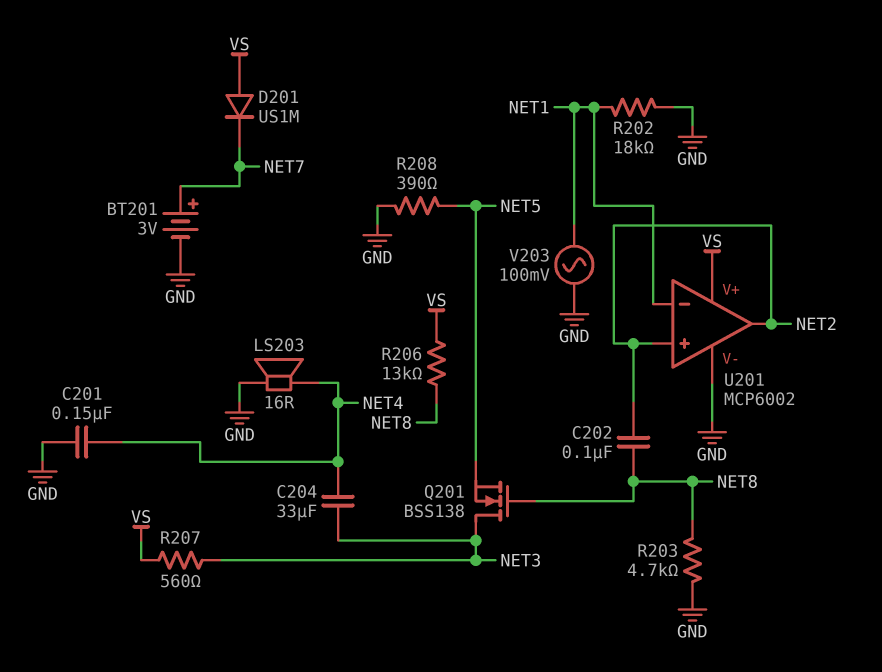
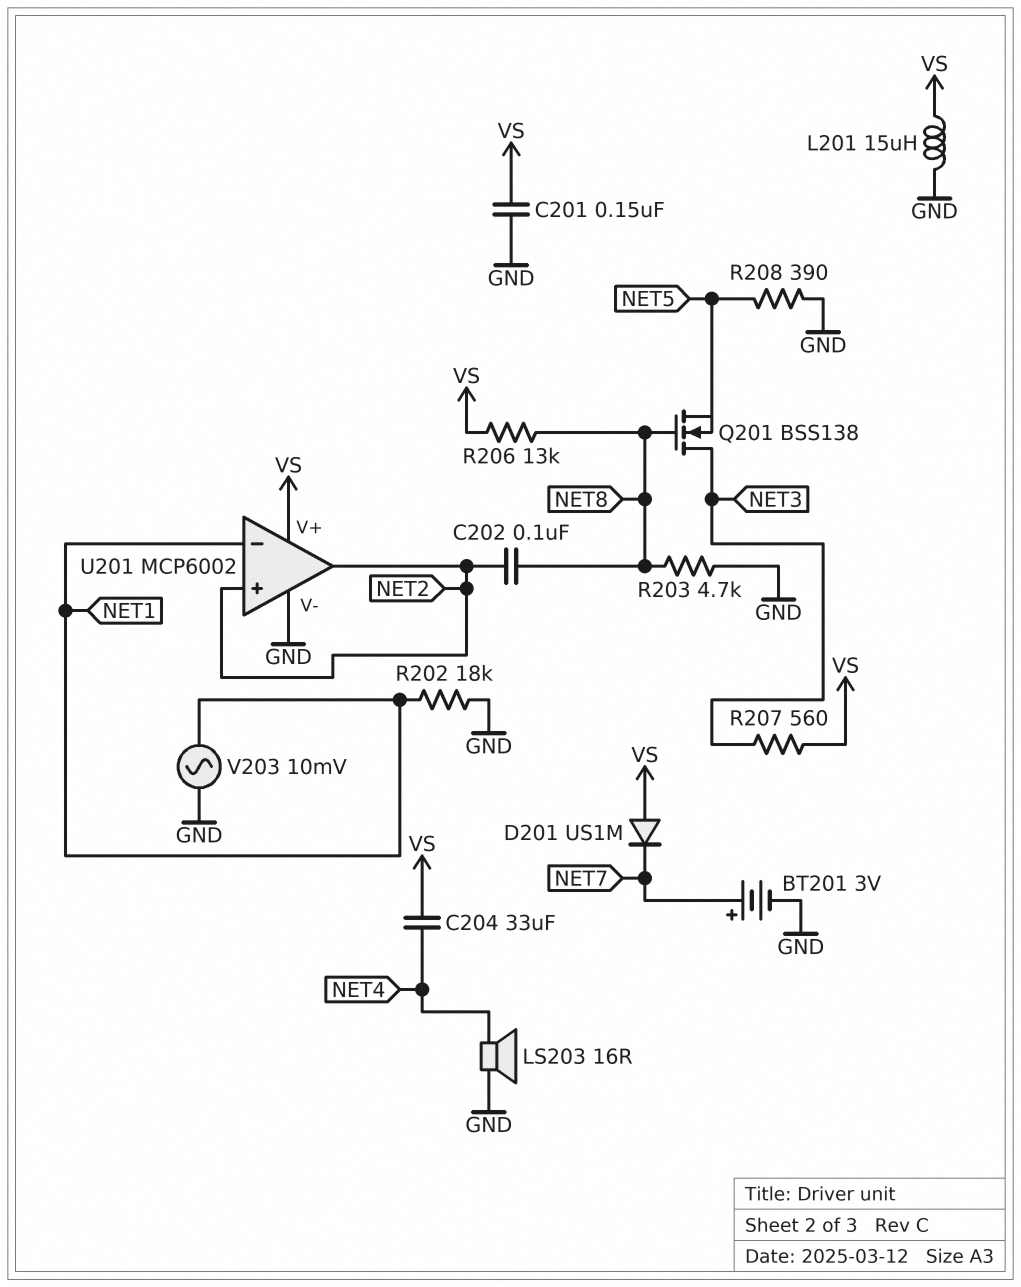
C201: 150nF (GND, NET4) -> 150nF (GND, VS)
C204: 33uF (NET3, NET4) -> 33uF (NET4, VS)
L201: none -> 15uH (GND, VS)
V203: AC 100mV (GND, NET1) -> AC 10mV (GND, NET1)

